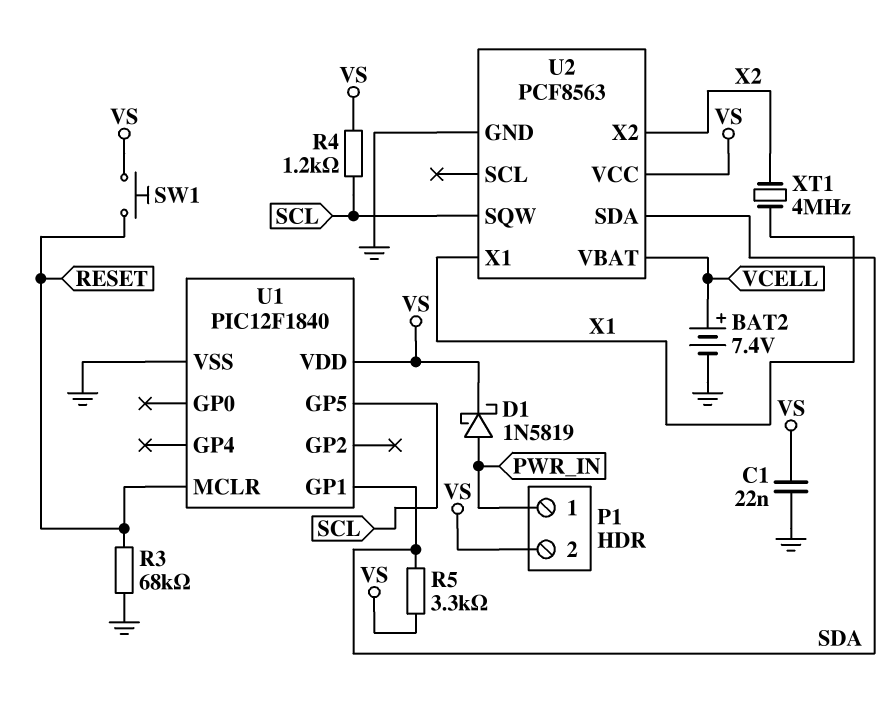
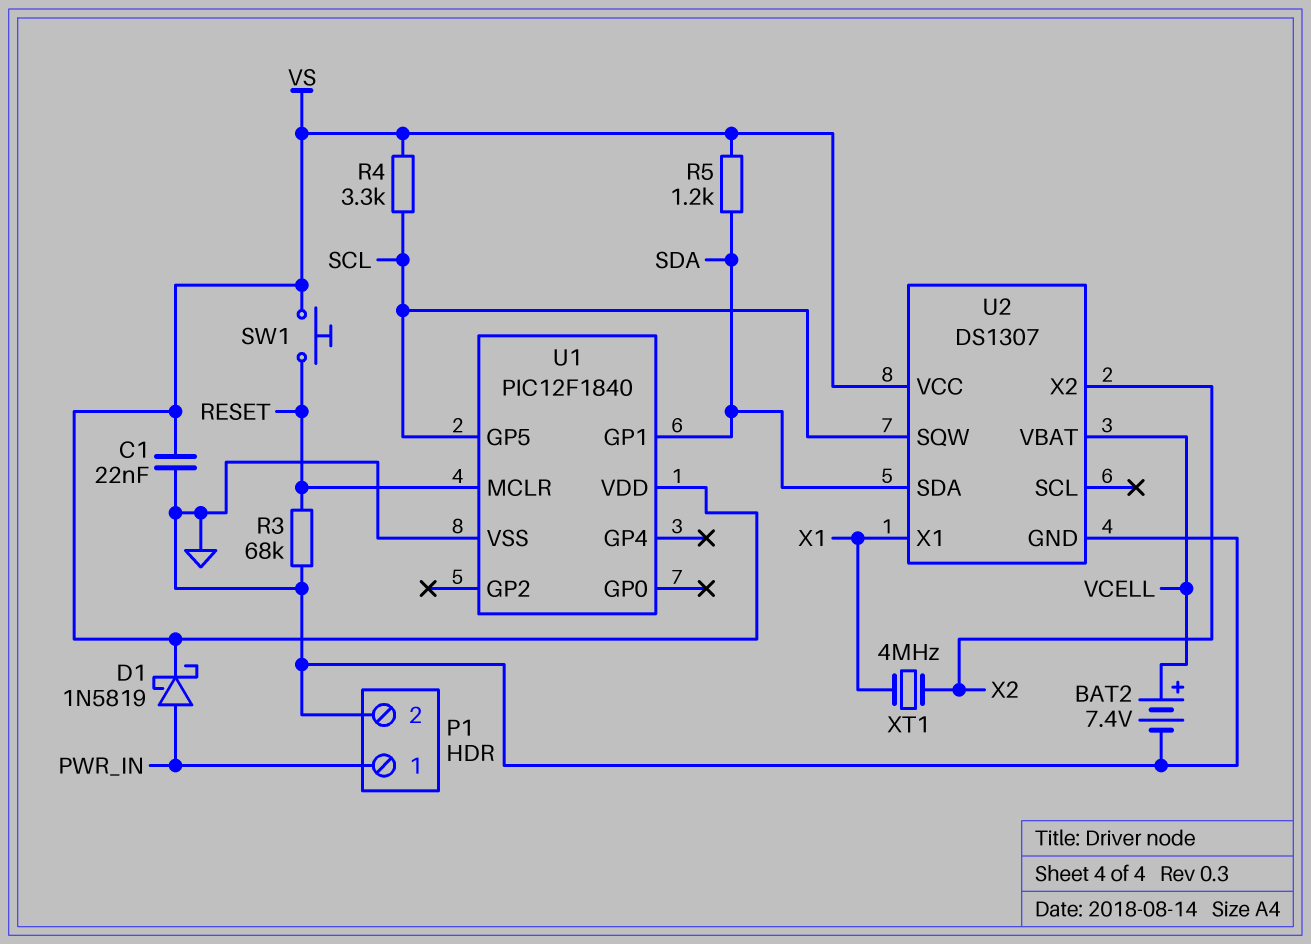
P1 pin 2: VS -> GND
R4: 1.2k (SCL, VS) -> 3.3k (SCL, VS)
R5: 3.3k (SDA, VS) -> 1.2k (SDA, VS)
U2: PCF8563 -> DS1307

